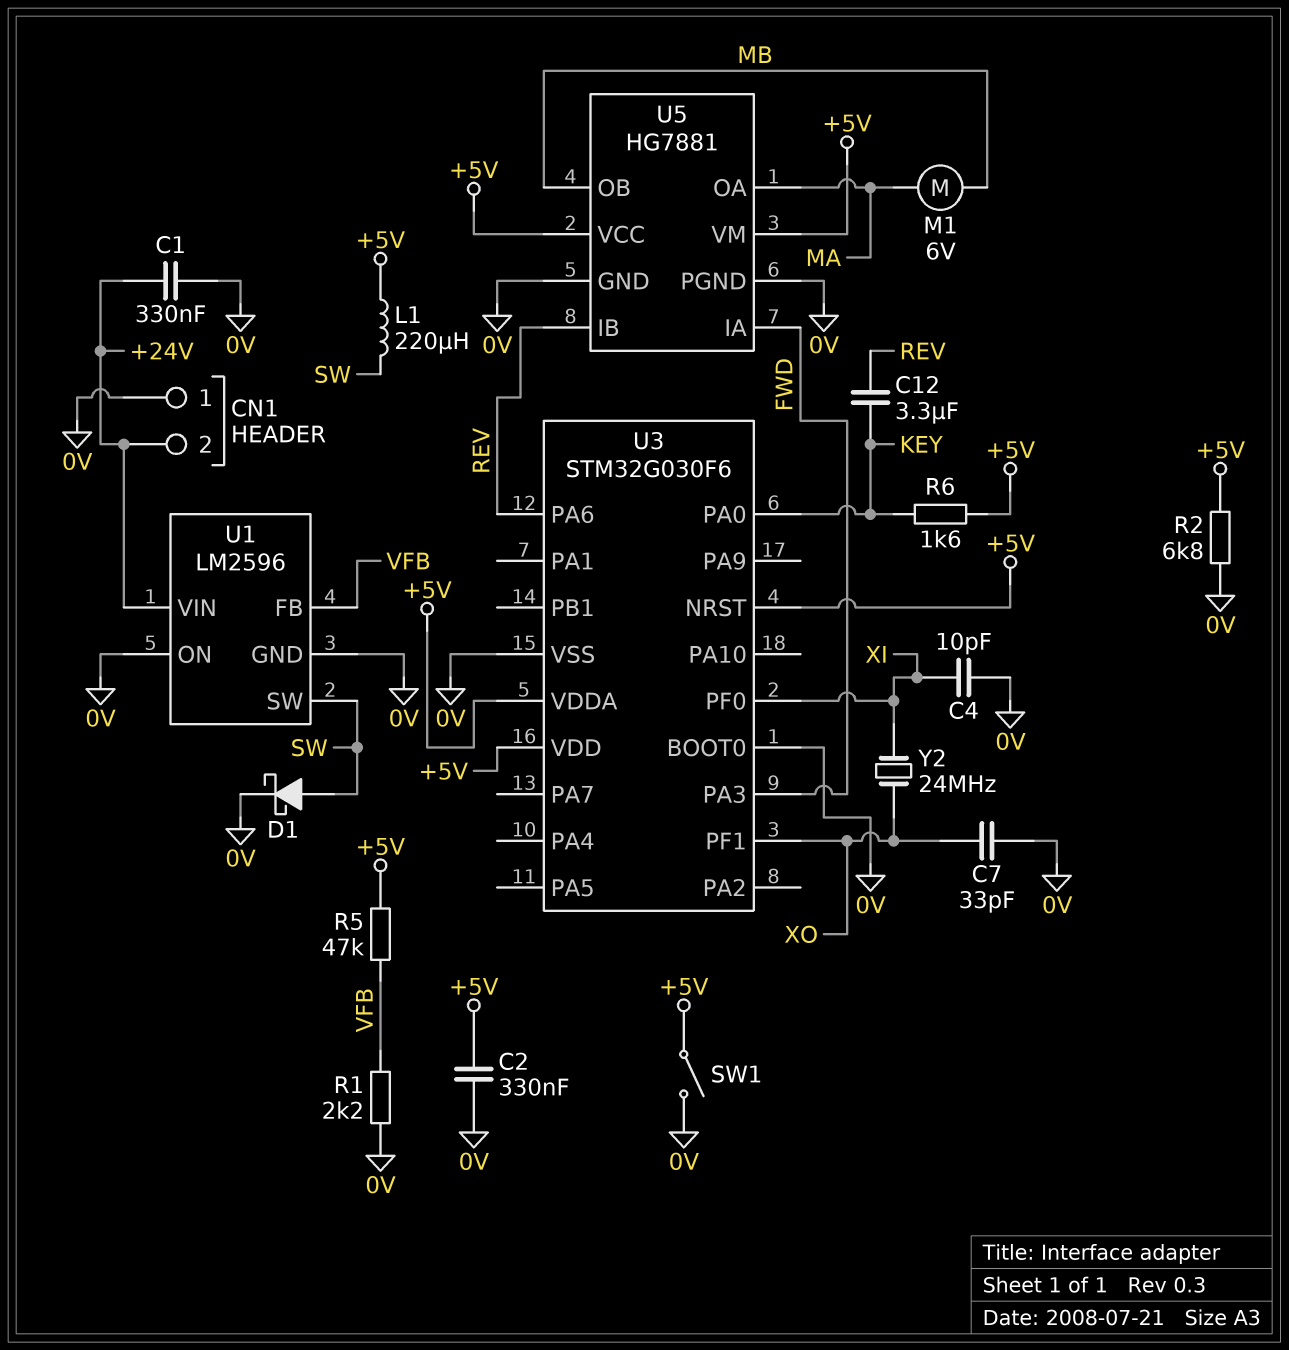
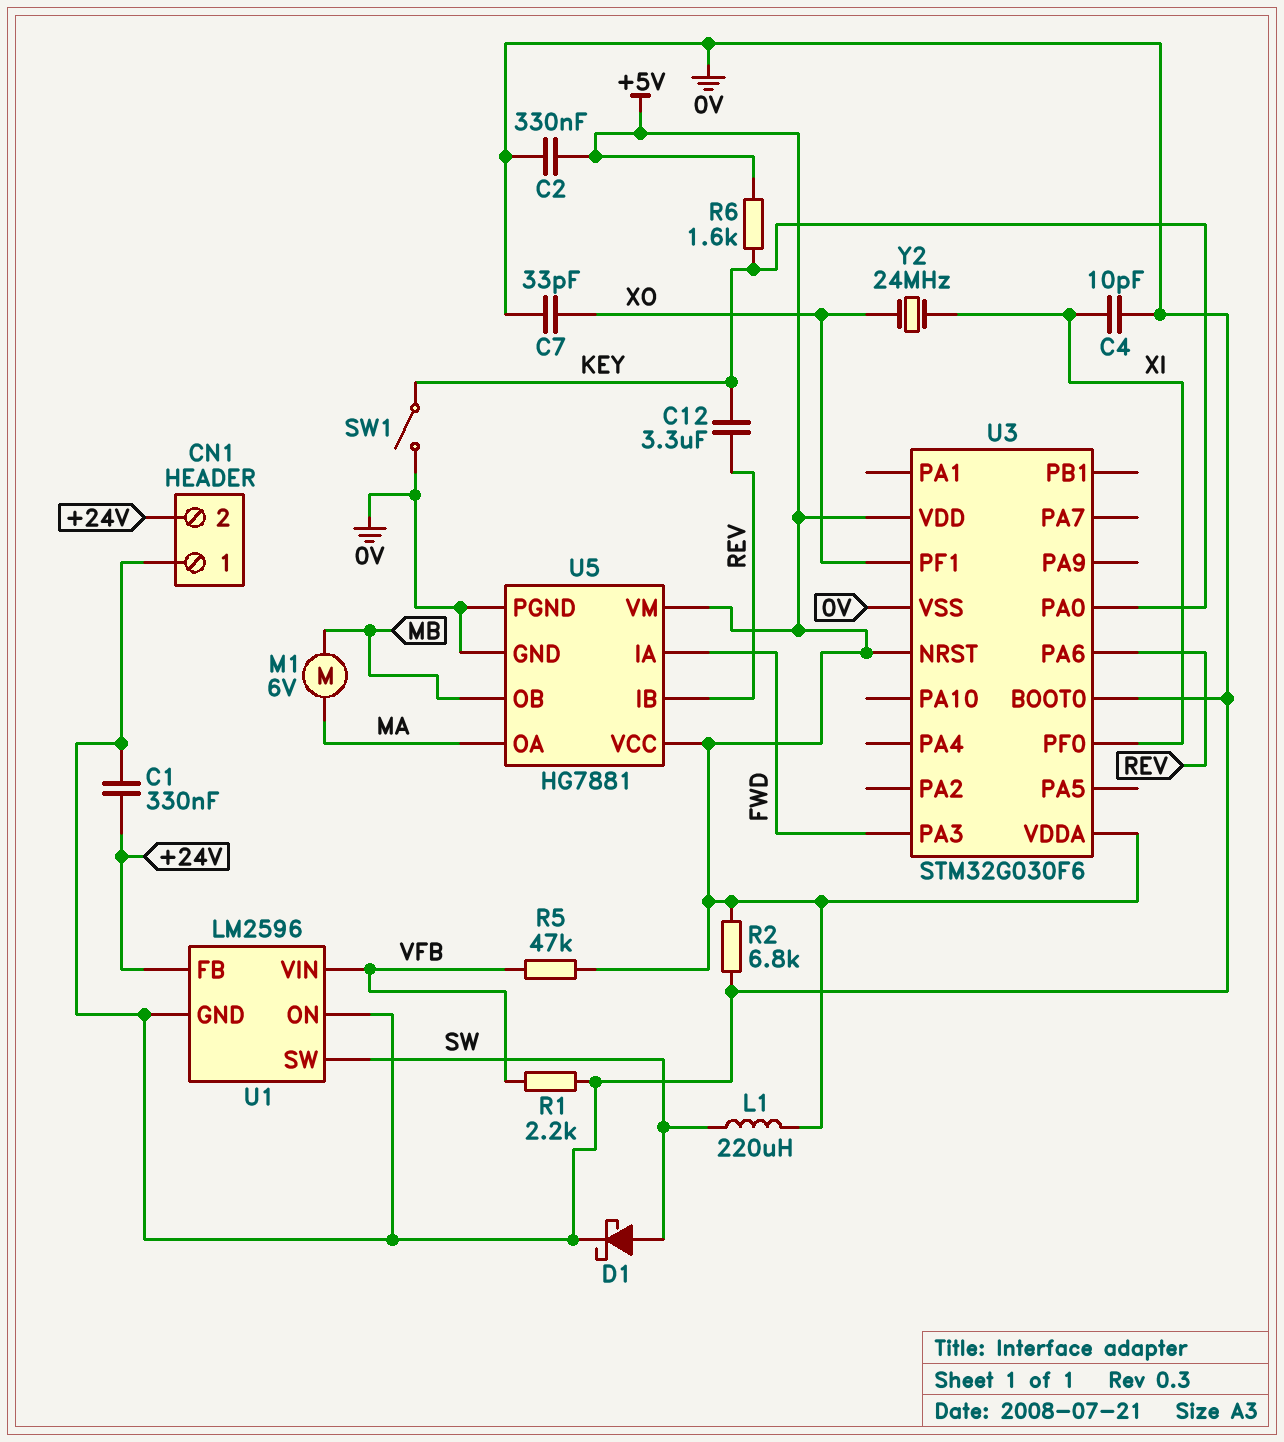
SW1: switch (+5V, 0V) -> switch (0V, KEY)
U1 pin FB: VFB -> +24V
U1 pin VIN: +24V -> VFB

